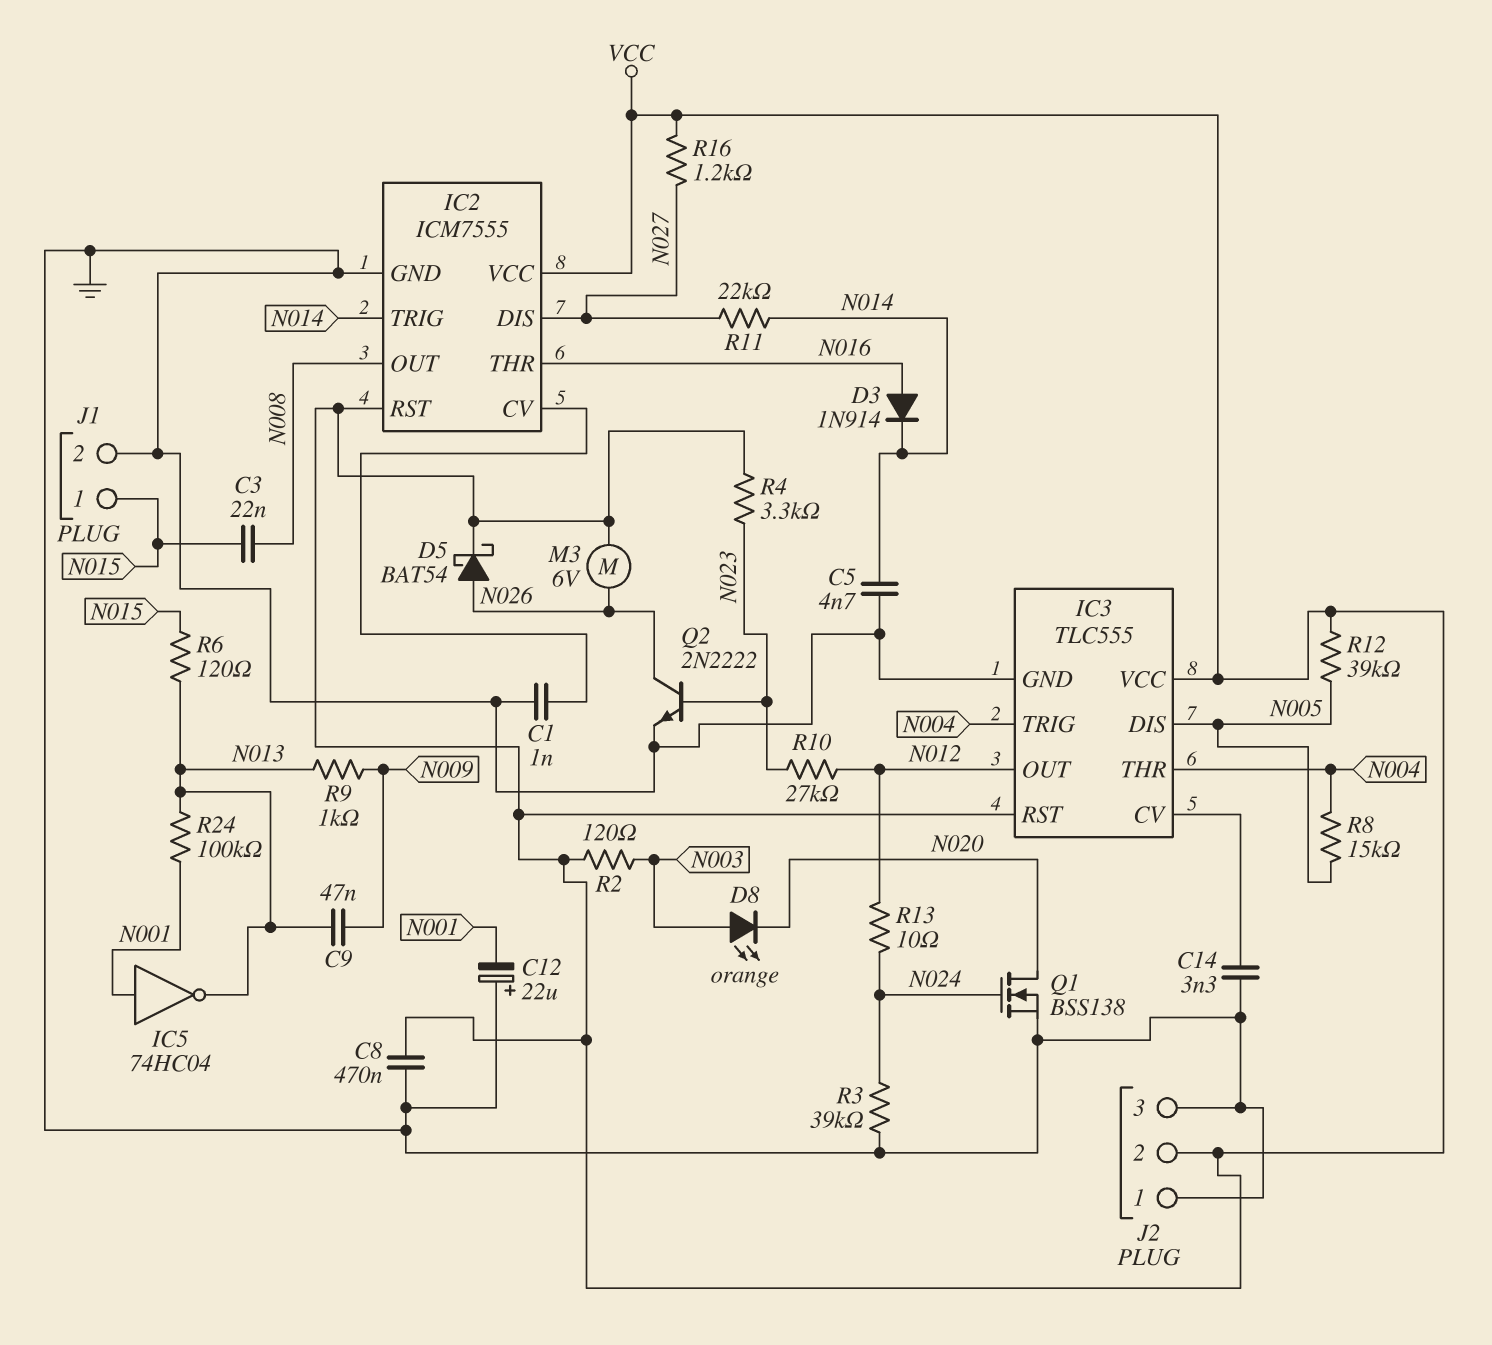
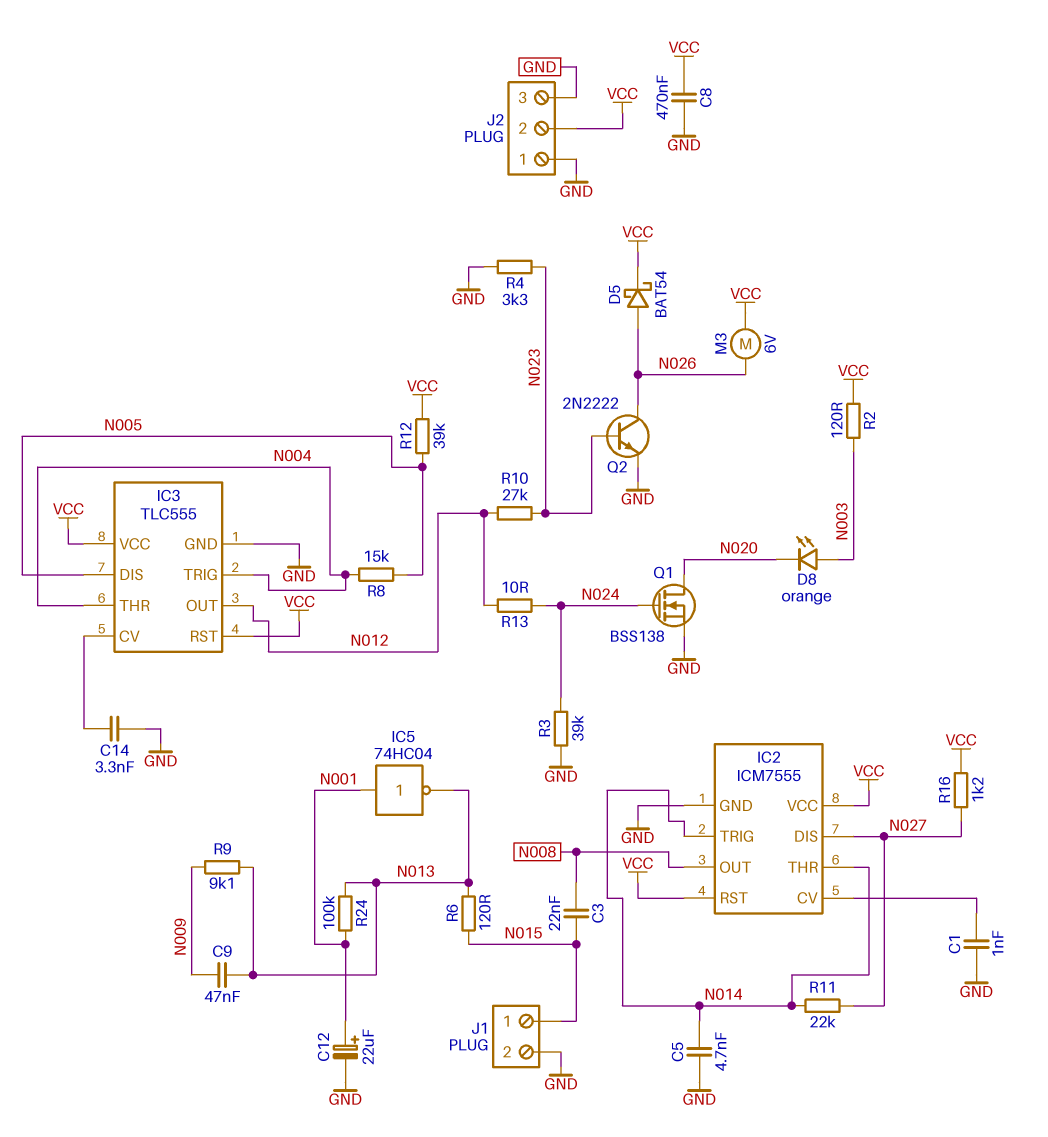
C12: 22uF (plus GND, minus N001) -> 22uF (plus N001, minus GND)
D3: diode 1N914 (A N016, K N014) -> none
IC2 pin THR: N016 -> N014
R4: 3.3k (N023, VCC) -> 3.3k (GND, N023)
R9: 1k (N009, N013) -> 9.1k (N009, N013)

